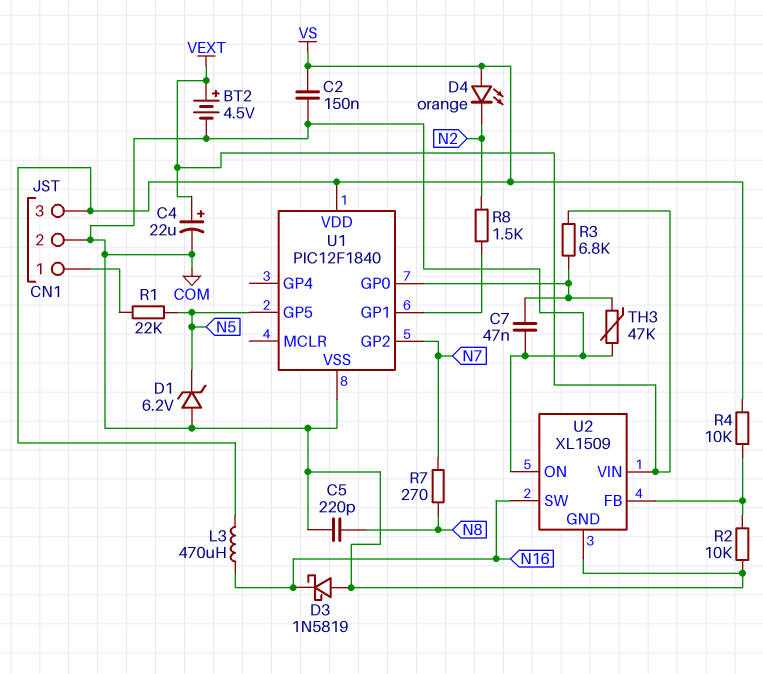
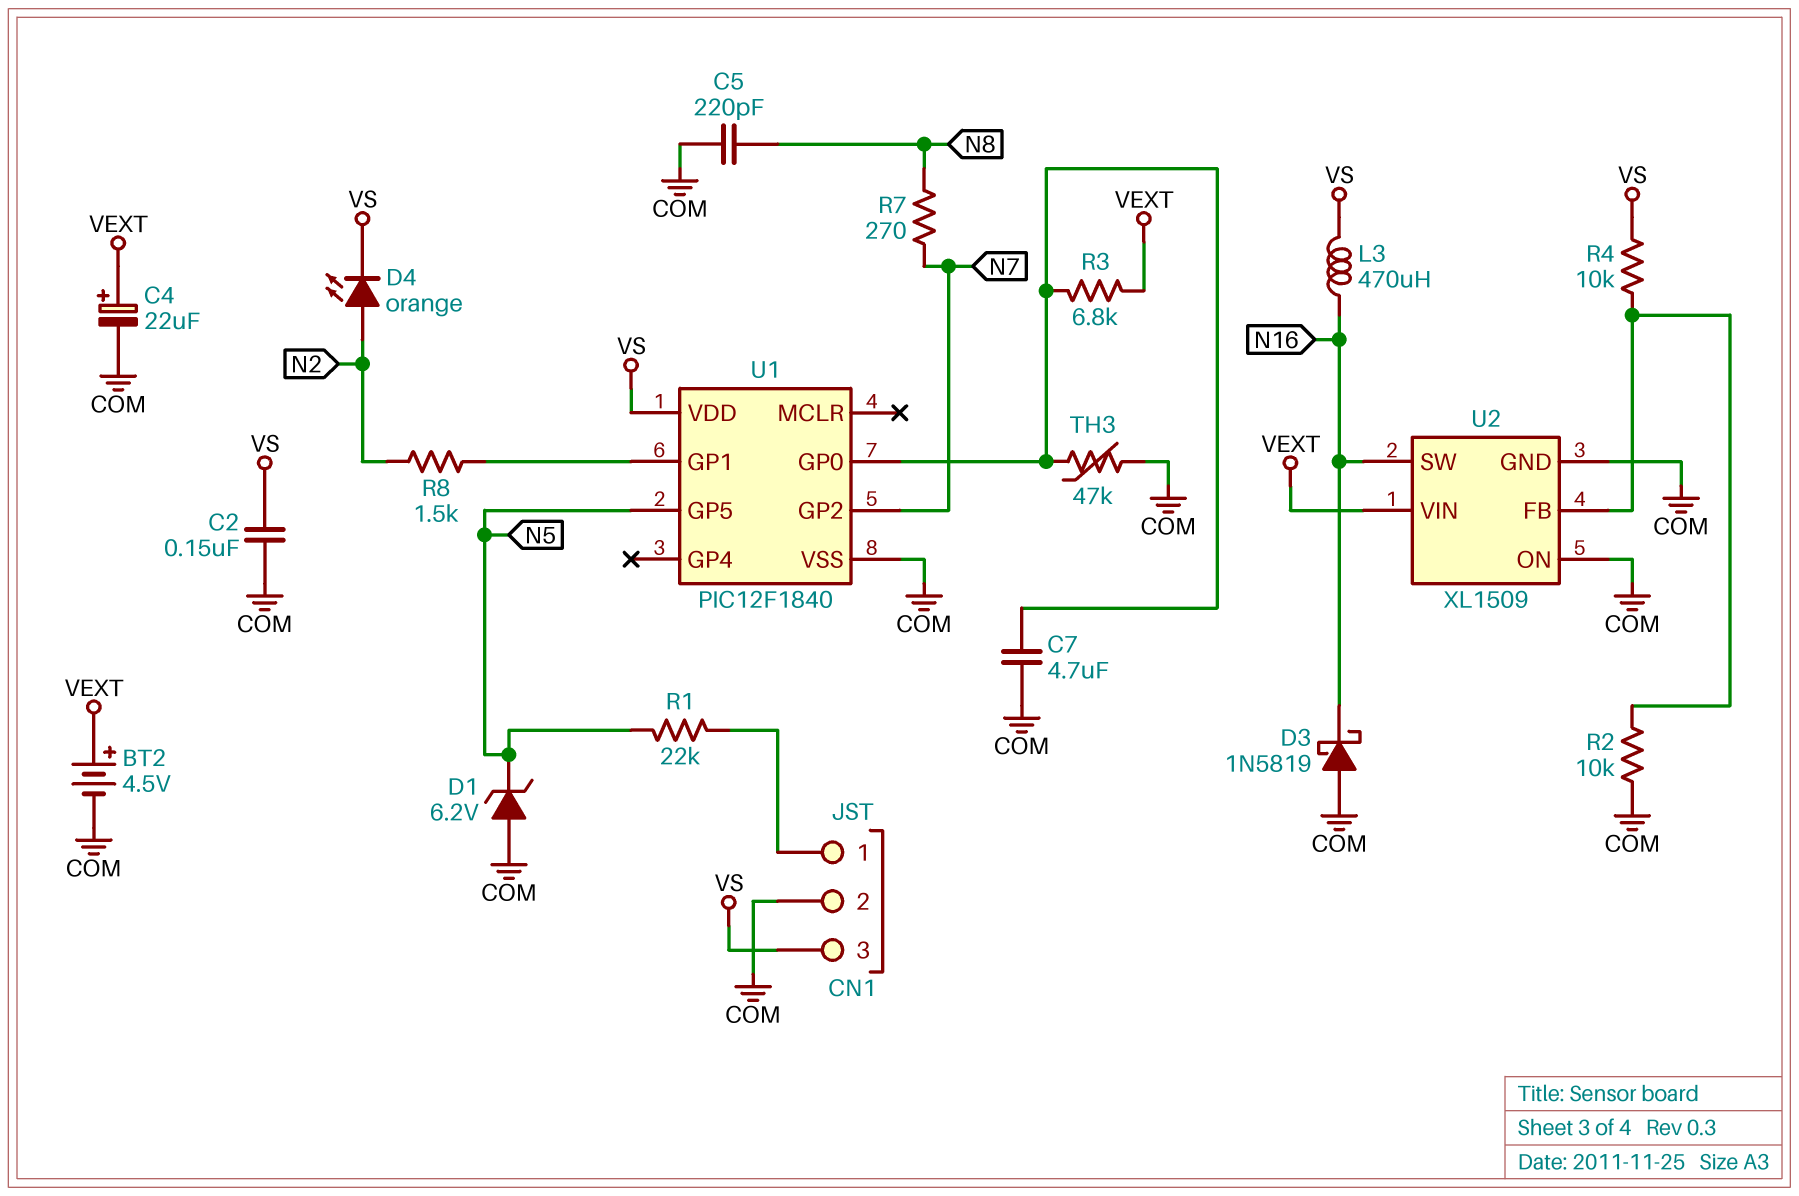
C7: 47nF (COM, U1/GP0) -> 4.7uF (COM, U1/GP0)
D4: LED orange (A VS, K N2) -> LED orange (A N2, K VS)

